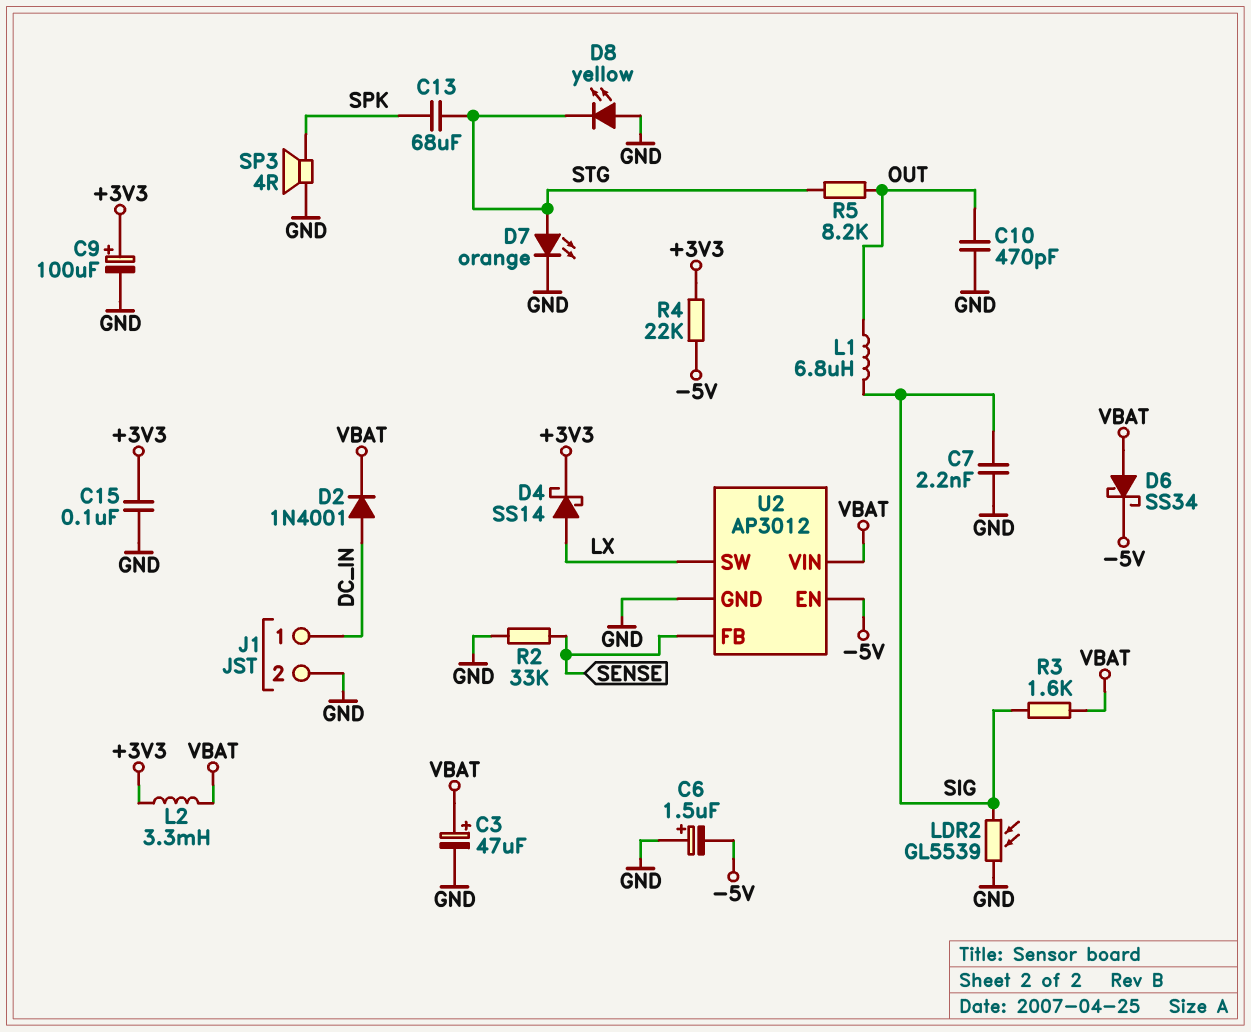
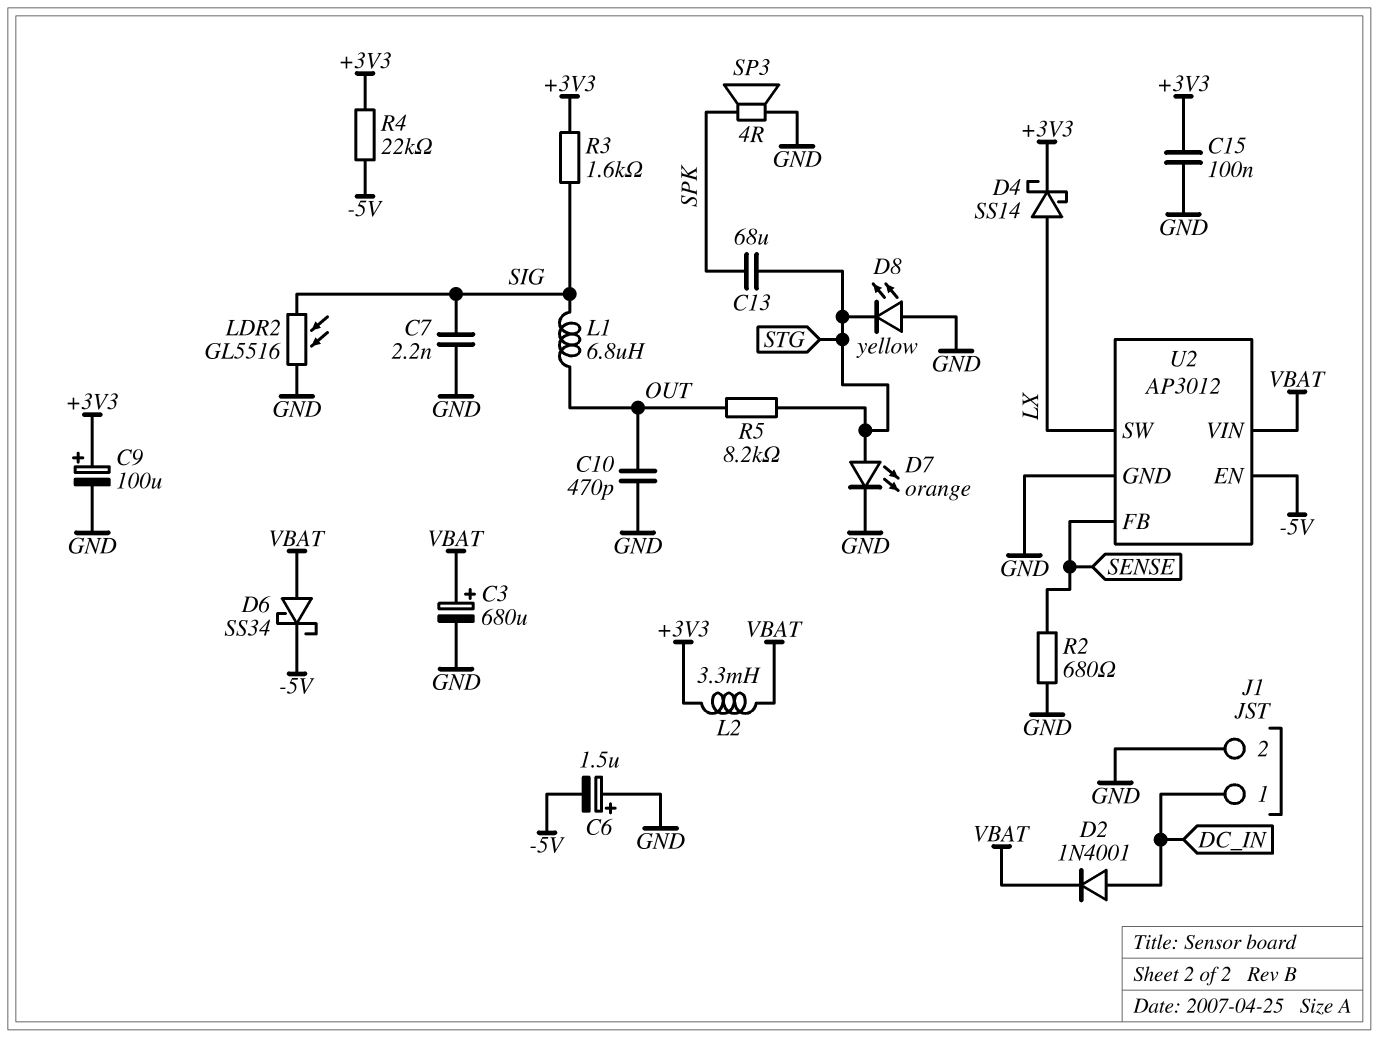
C3: 47uF (plus VBAT, minus GND) -> 680uF (plus VBAT, minus GND)
LDR2: GL5539 (GND, SIG) -> GL5516 (GND, SIG)
R2: 33k (GND, SENSE) -> 680 (GND, SENSE)
R3: 1.6k (SIG, VBAT) -> 1.6k (+3V3, SIG)

